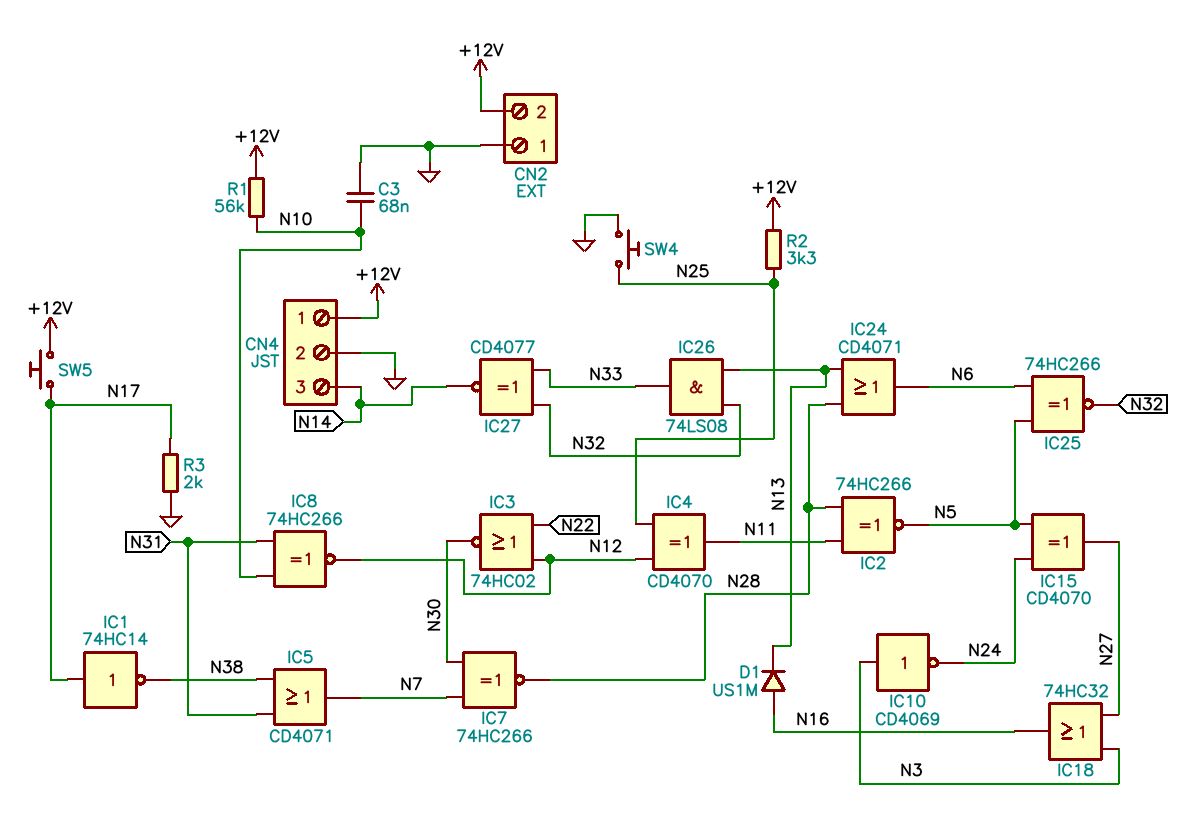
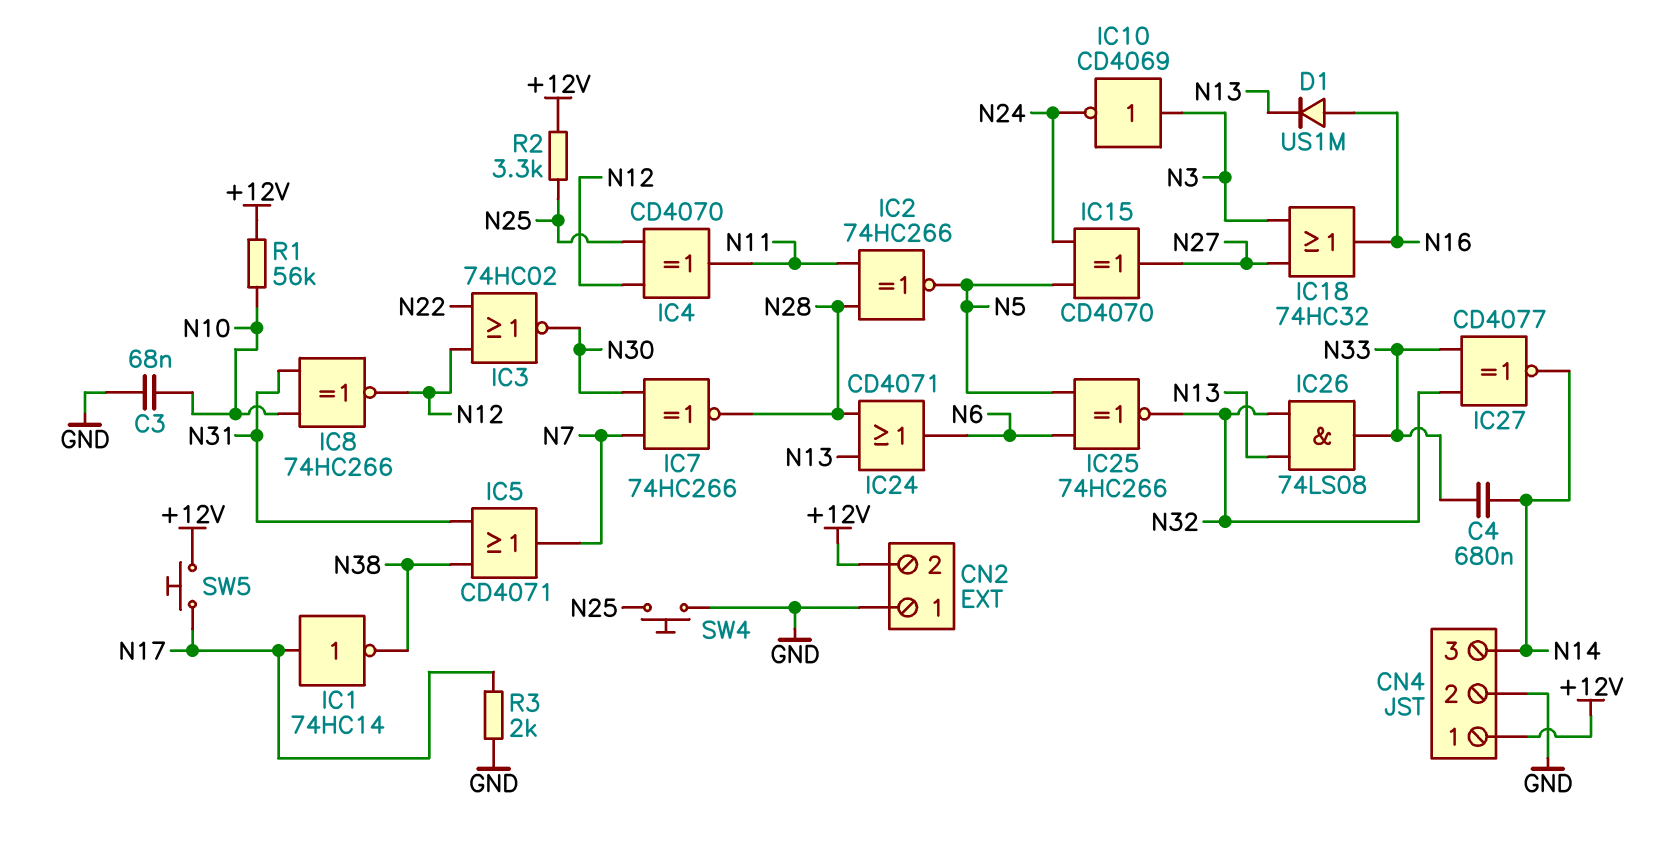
C4: none -> 680nF (N14, N33)

